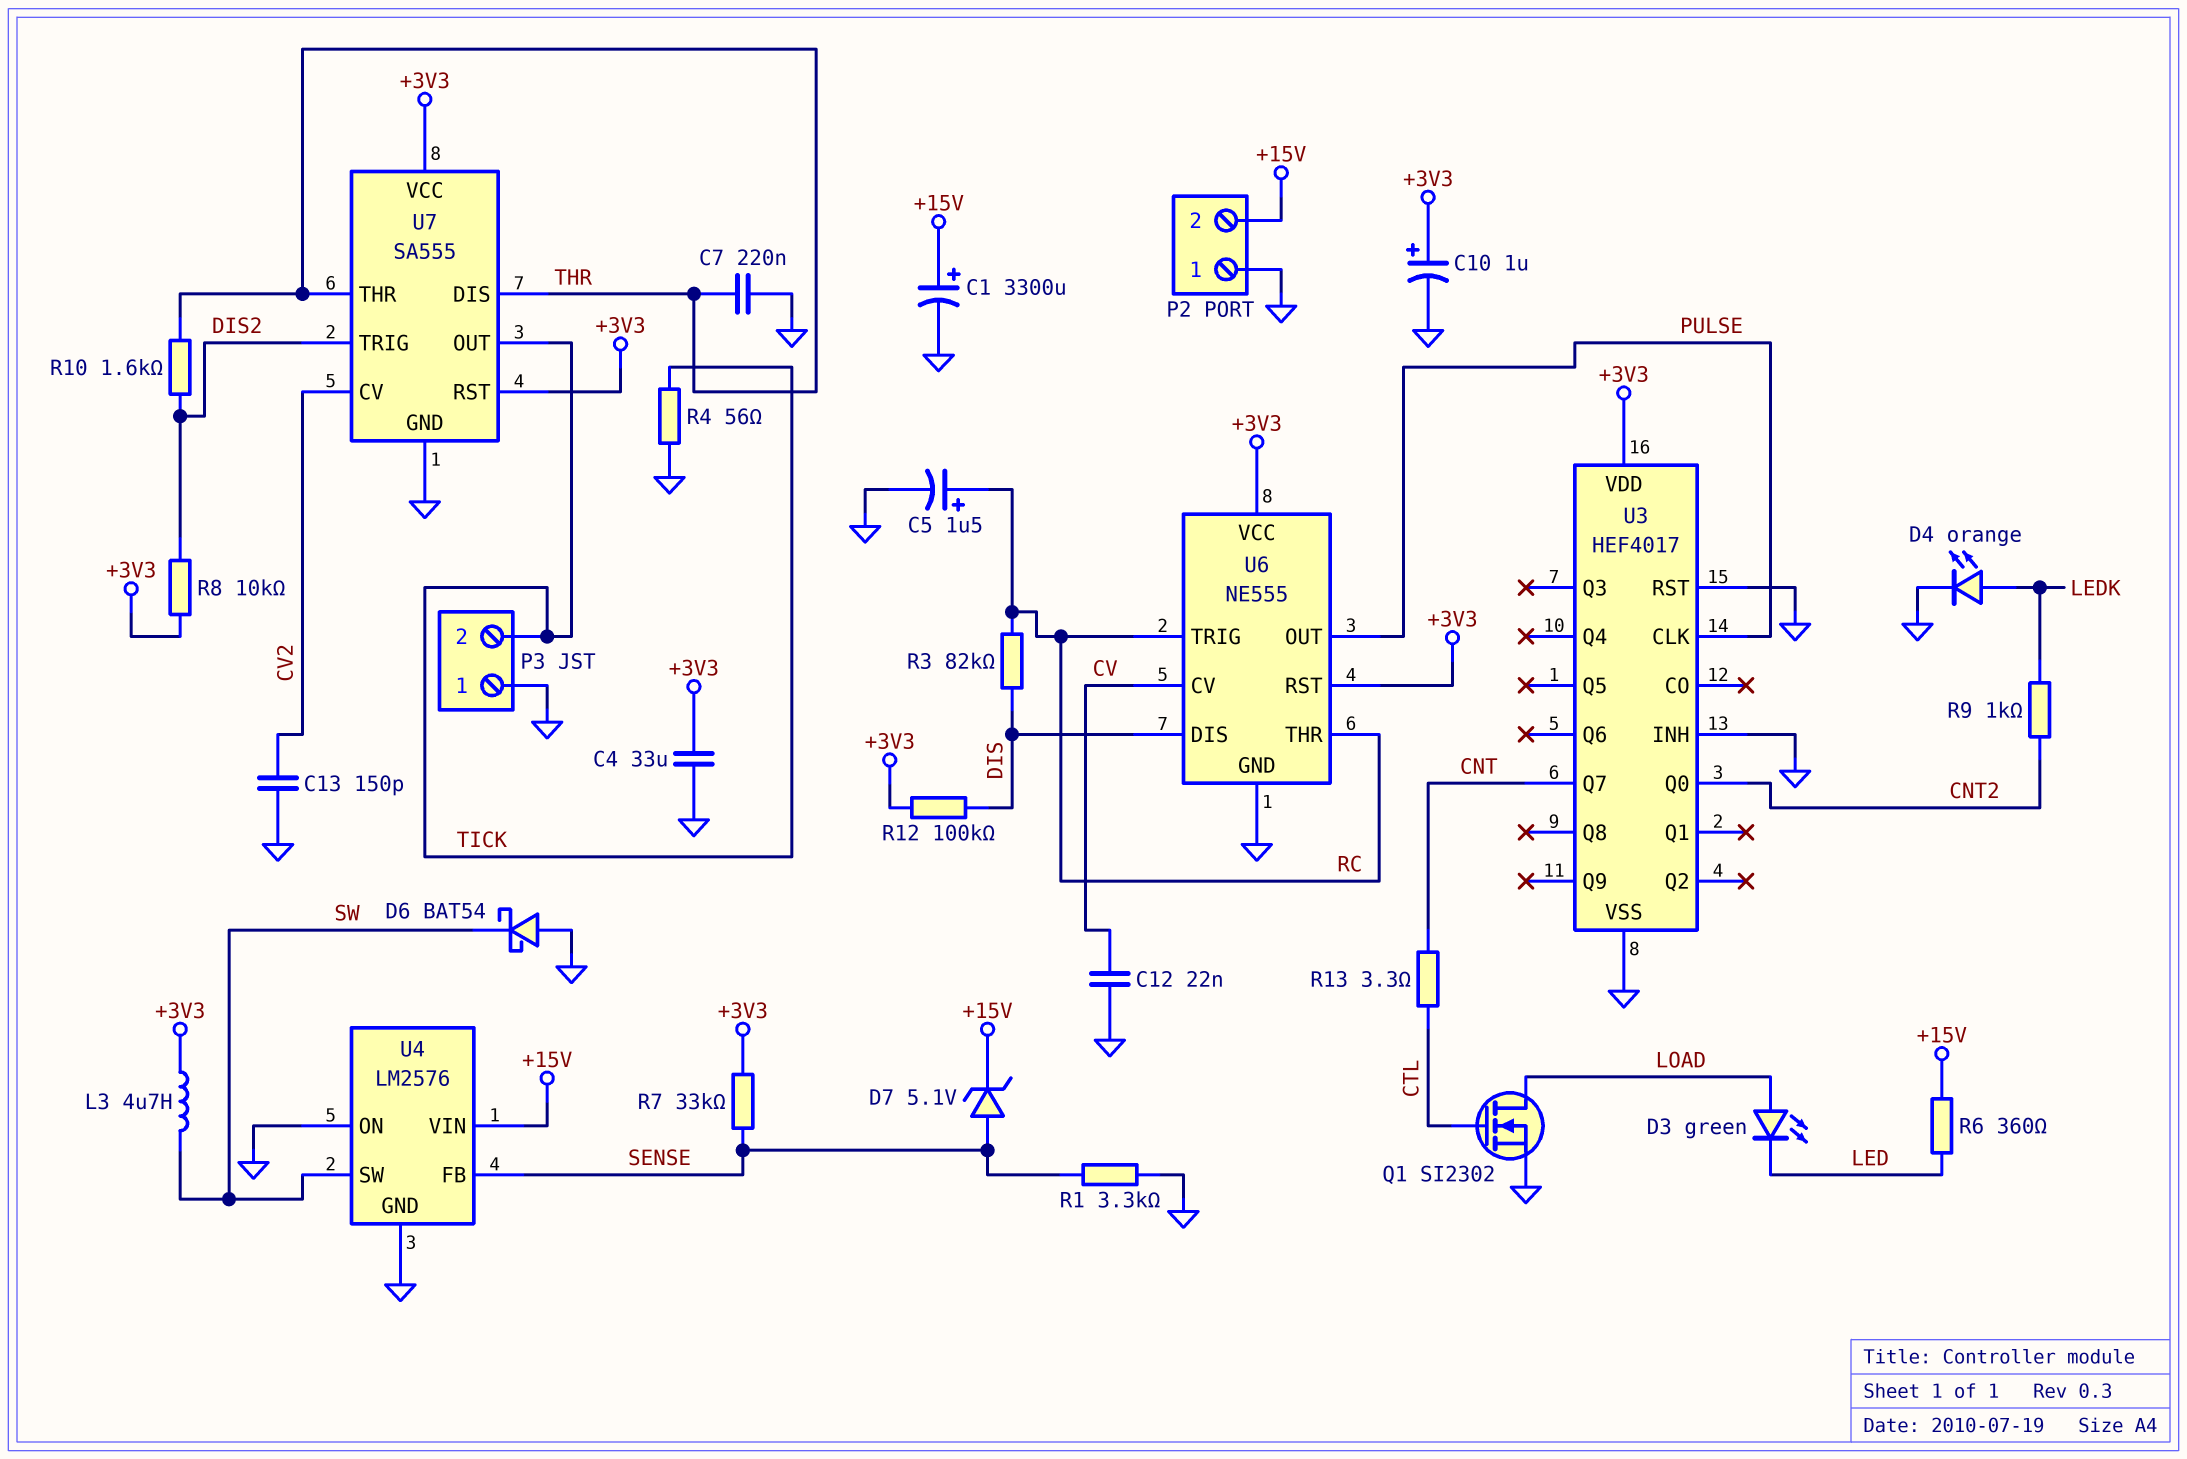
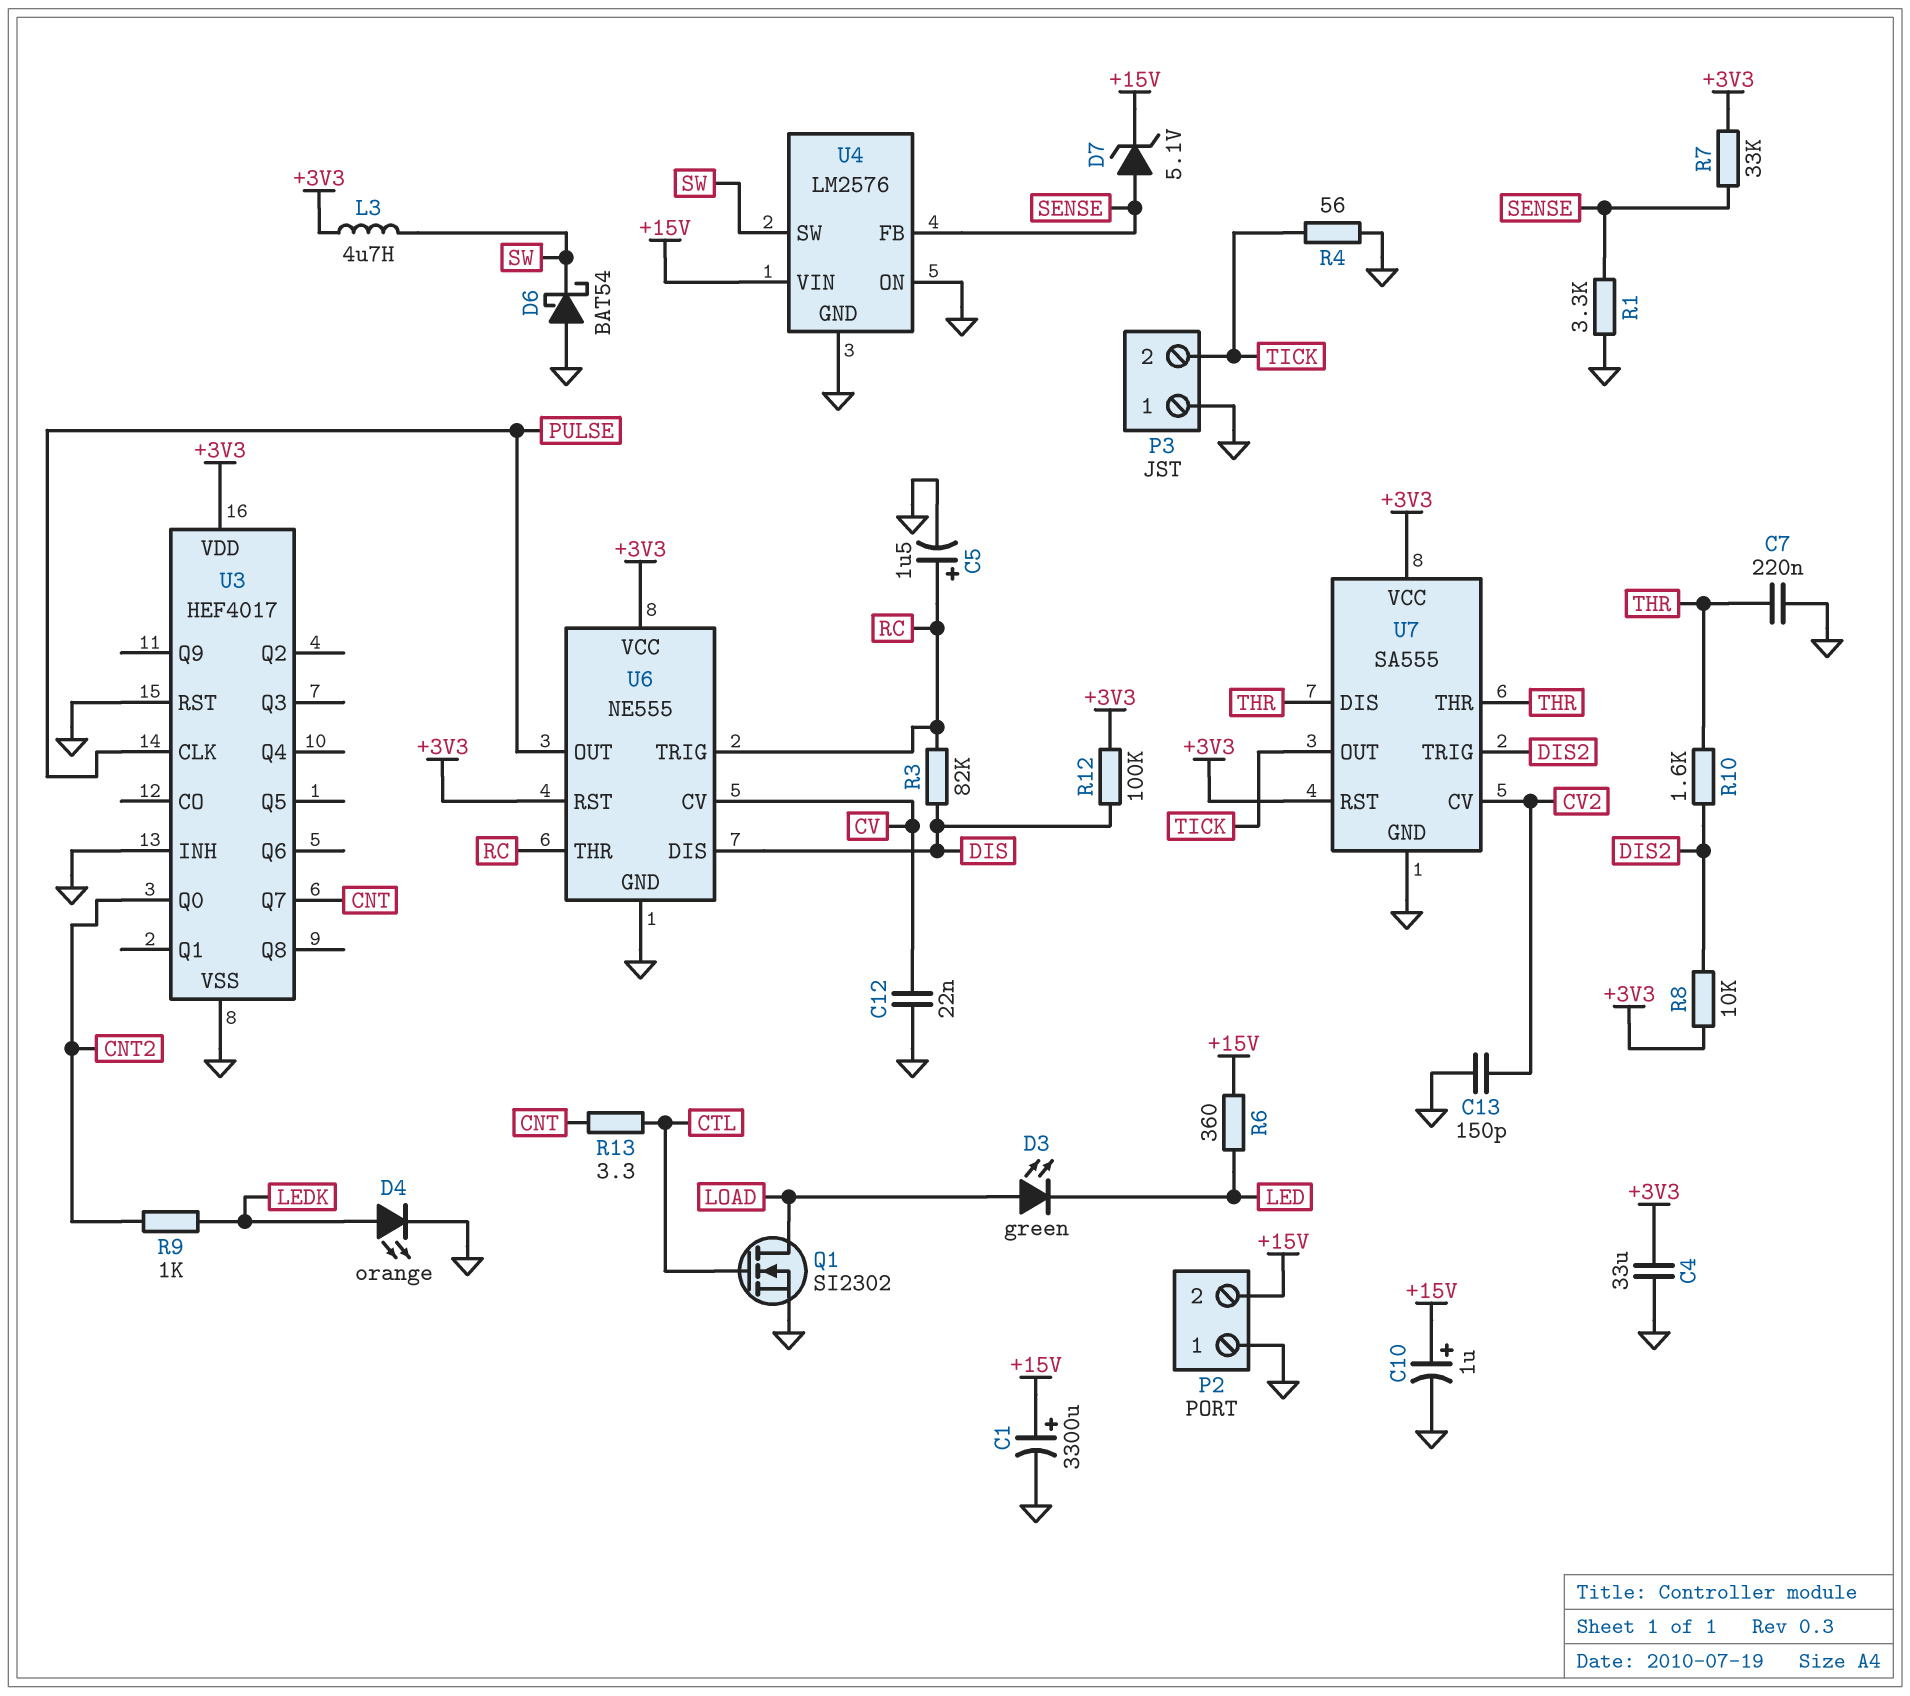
C10: 1uF (plus +3V3, minus GND) -> 1uF (plus +15V, minus GND)

